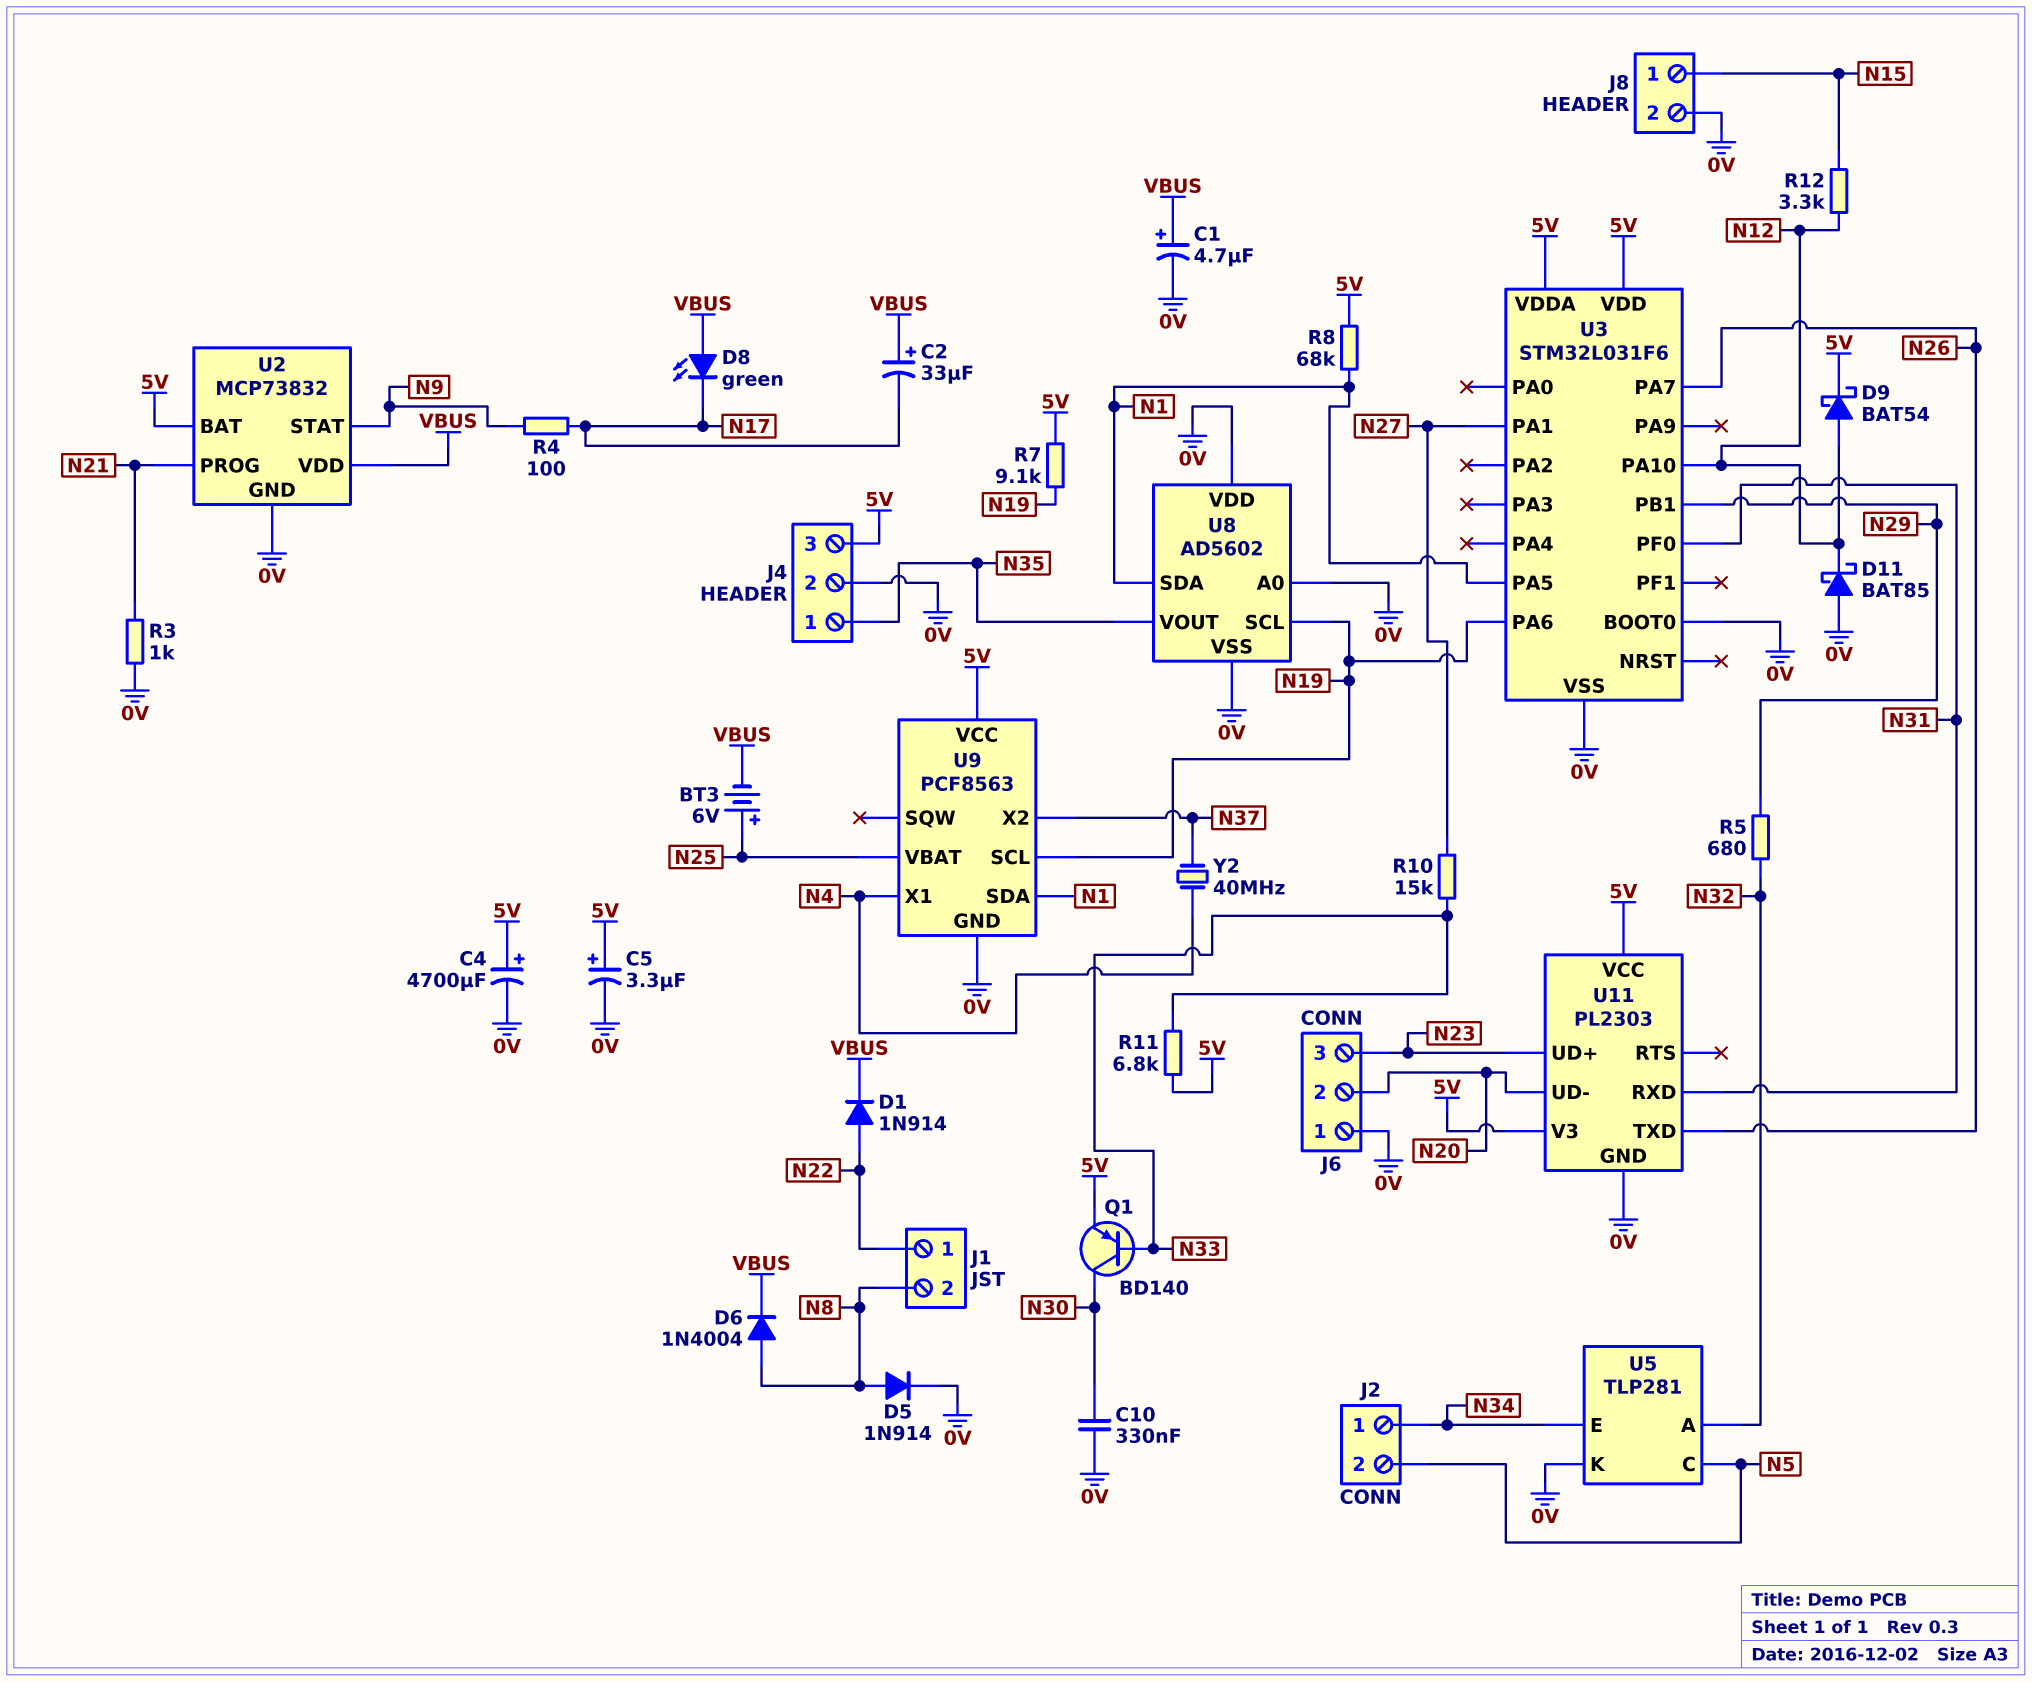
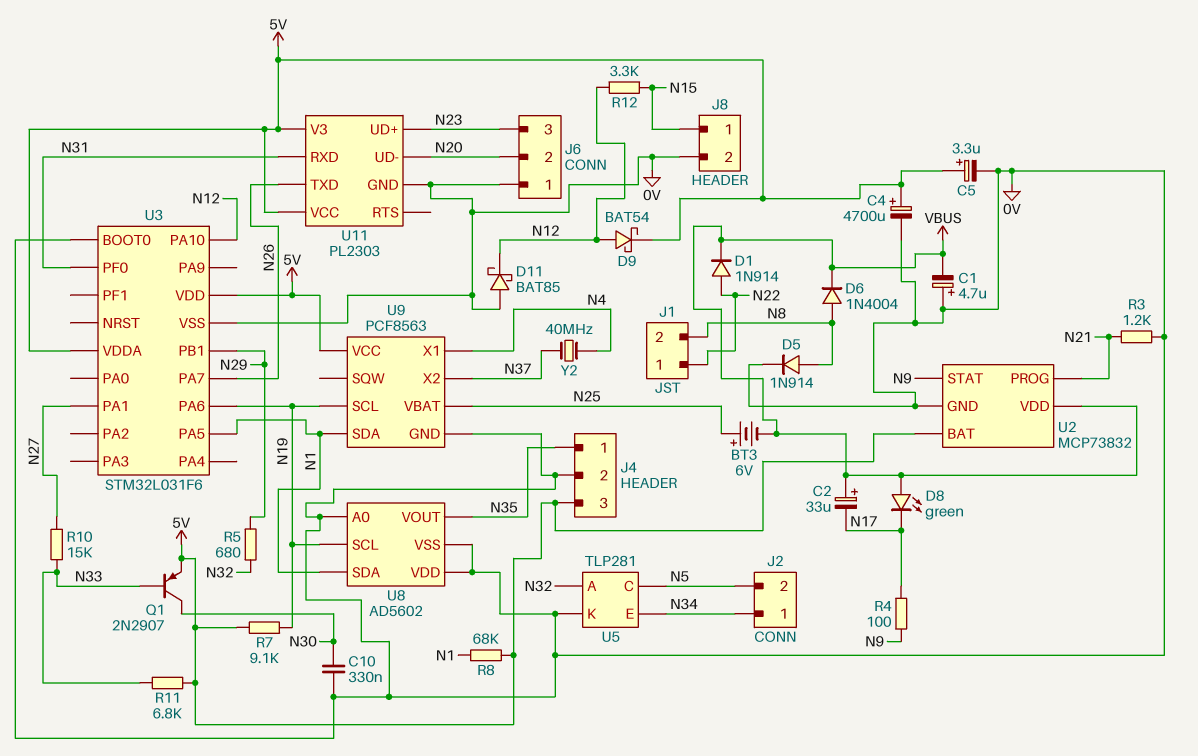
C1: 4.7uF (plus VBUS, minus 0V) -> 4.7uF (plus 0V, minus VBUS)
Q1: PNP BD140 (B N33, C N30, E 5V) -> PNP 2N2907 (B N33, C N30, E 5V)
R3: 1k (0V, N21) -> 1.2k (0V, N21)

